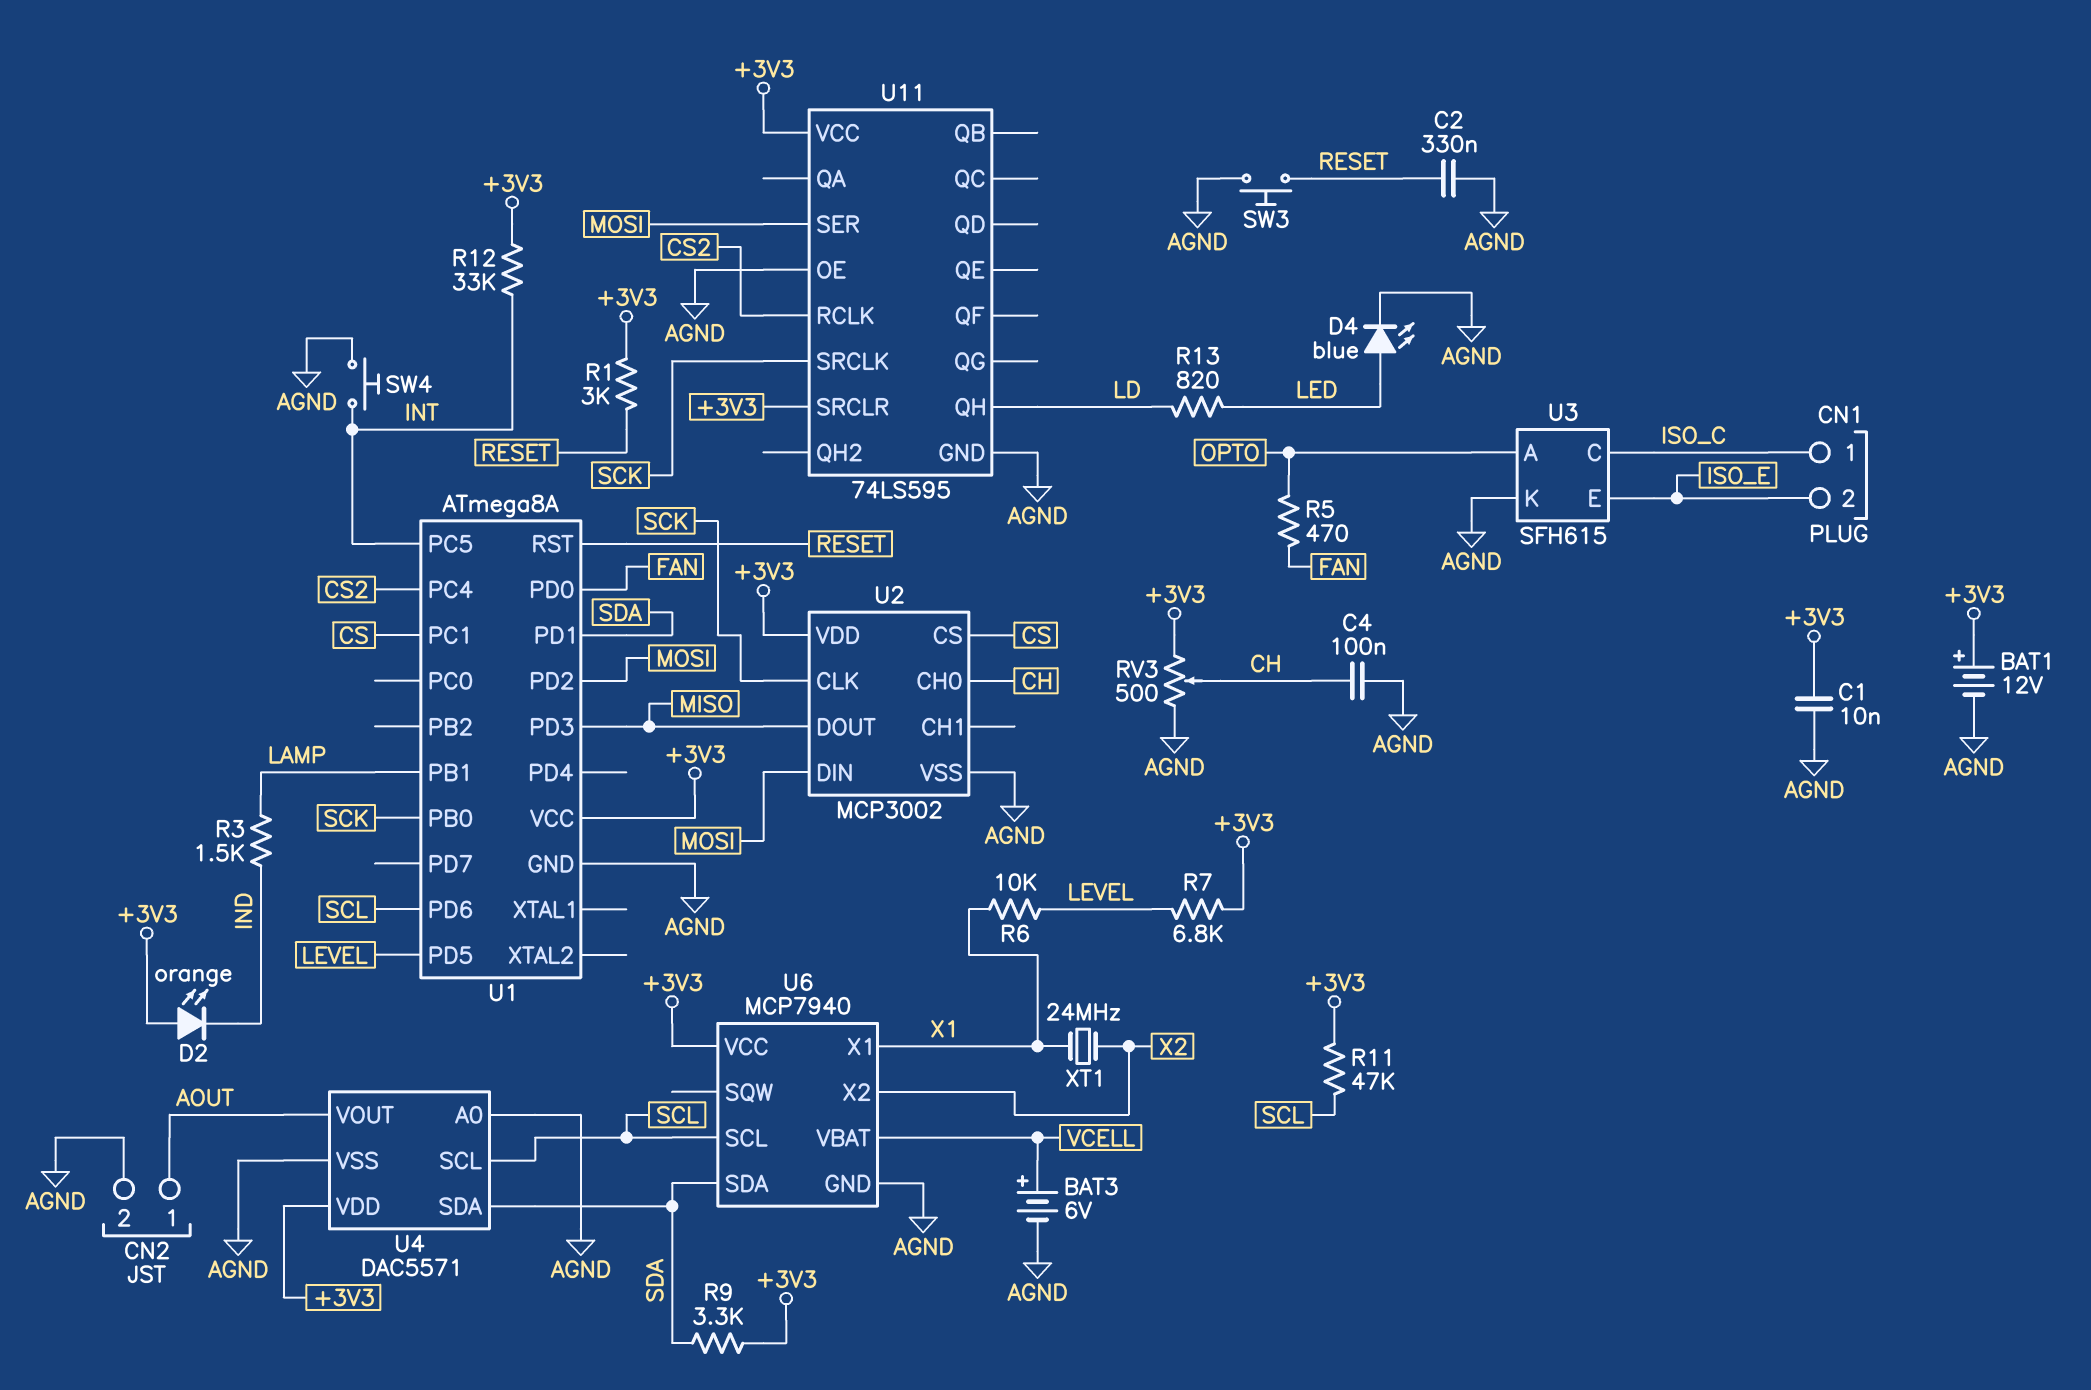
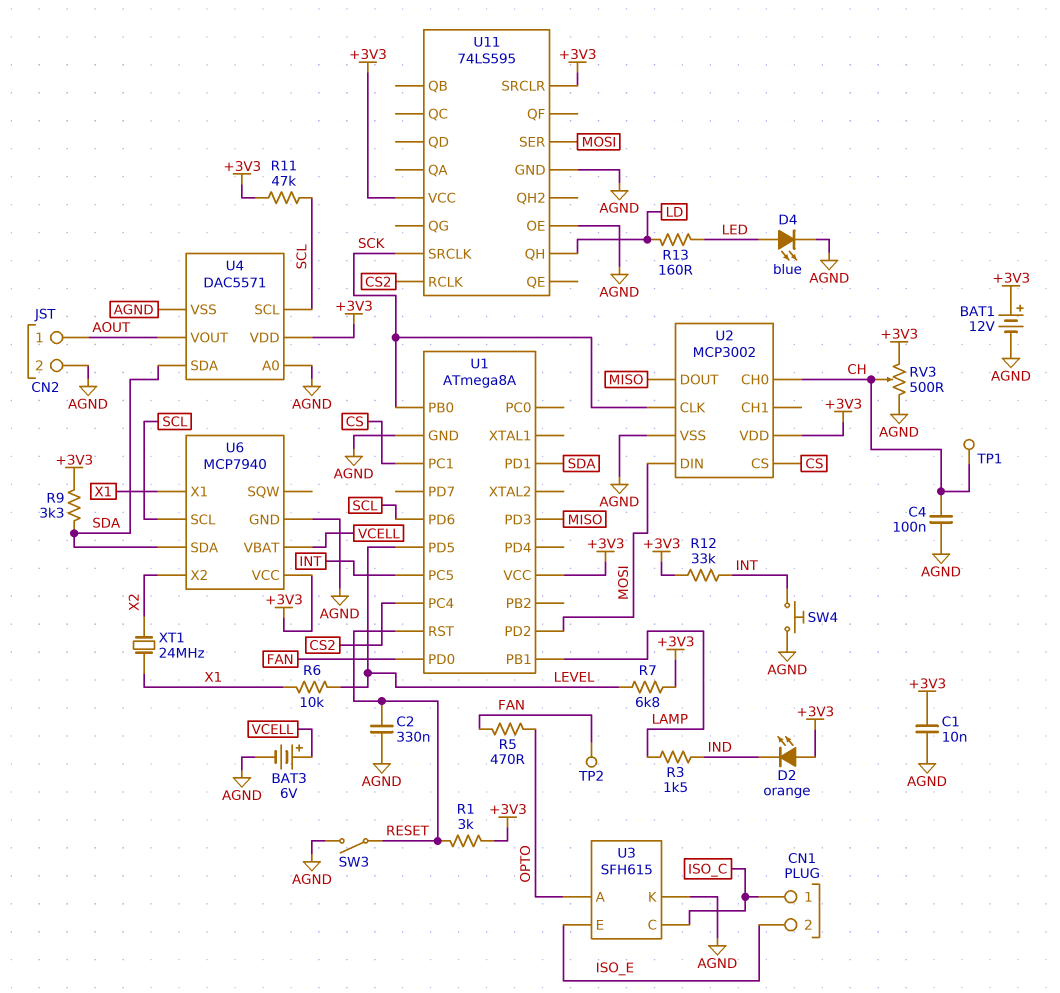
R13: 820 (LD, LED) -> 160 (LD, LED)
SW3: button (AGND, RESET) -> switch (AGND, RESET)
TP1: none -> test point (CH)
TP2: none -> test point (FAN)

